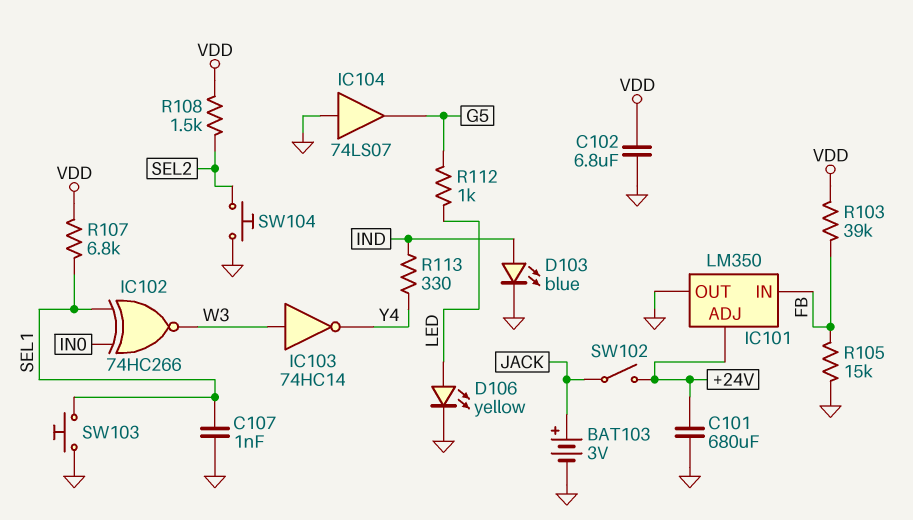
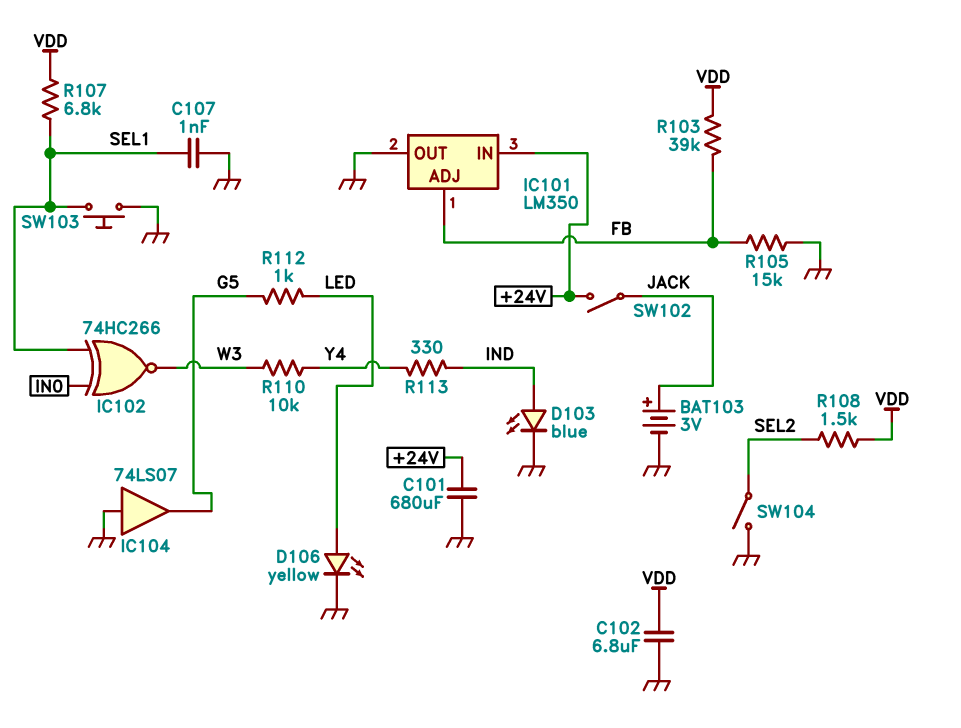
IC101 pin ADJ: +24V -> FB
IC101 pin IN: FB -> +24V
IC103: NOT 74HC14 (in W3, out Y4) -> none
R110: none -> 10k (W3, Y4)
SW104: button (GND, SEL2) -> switch (GND, SEL2)

